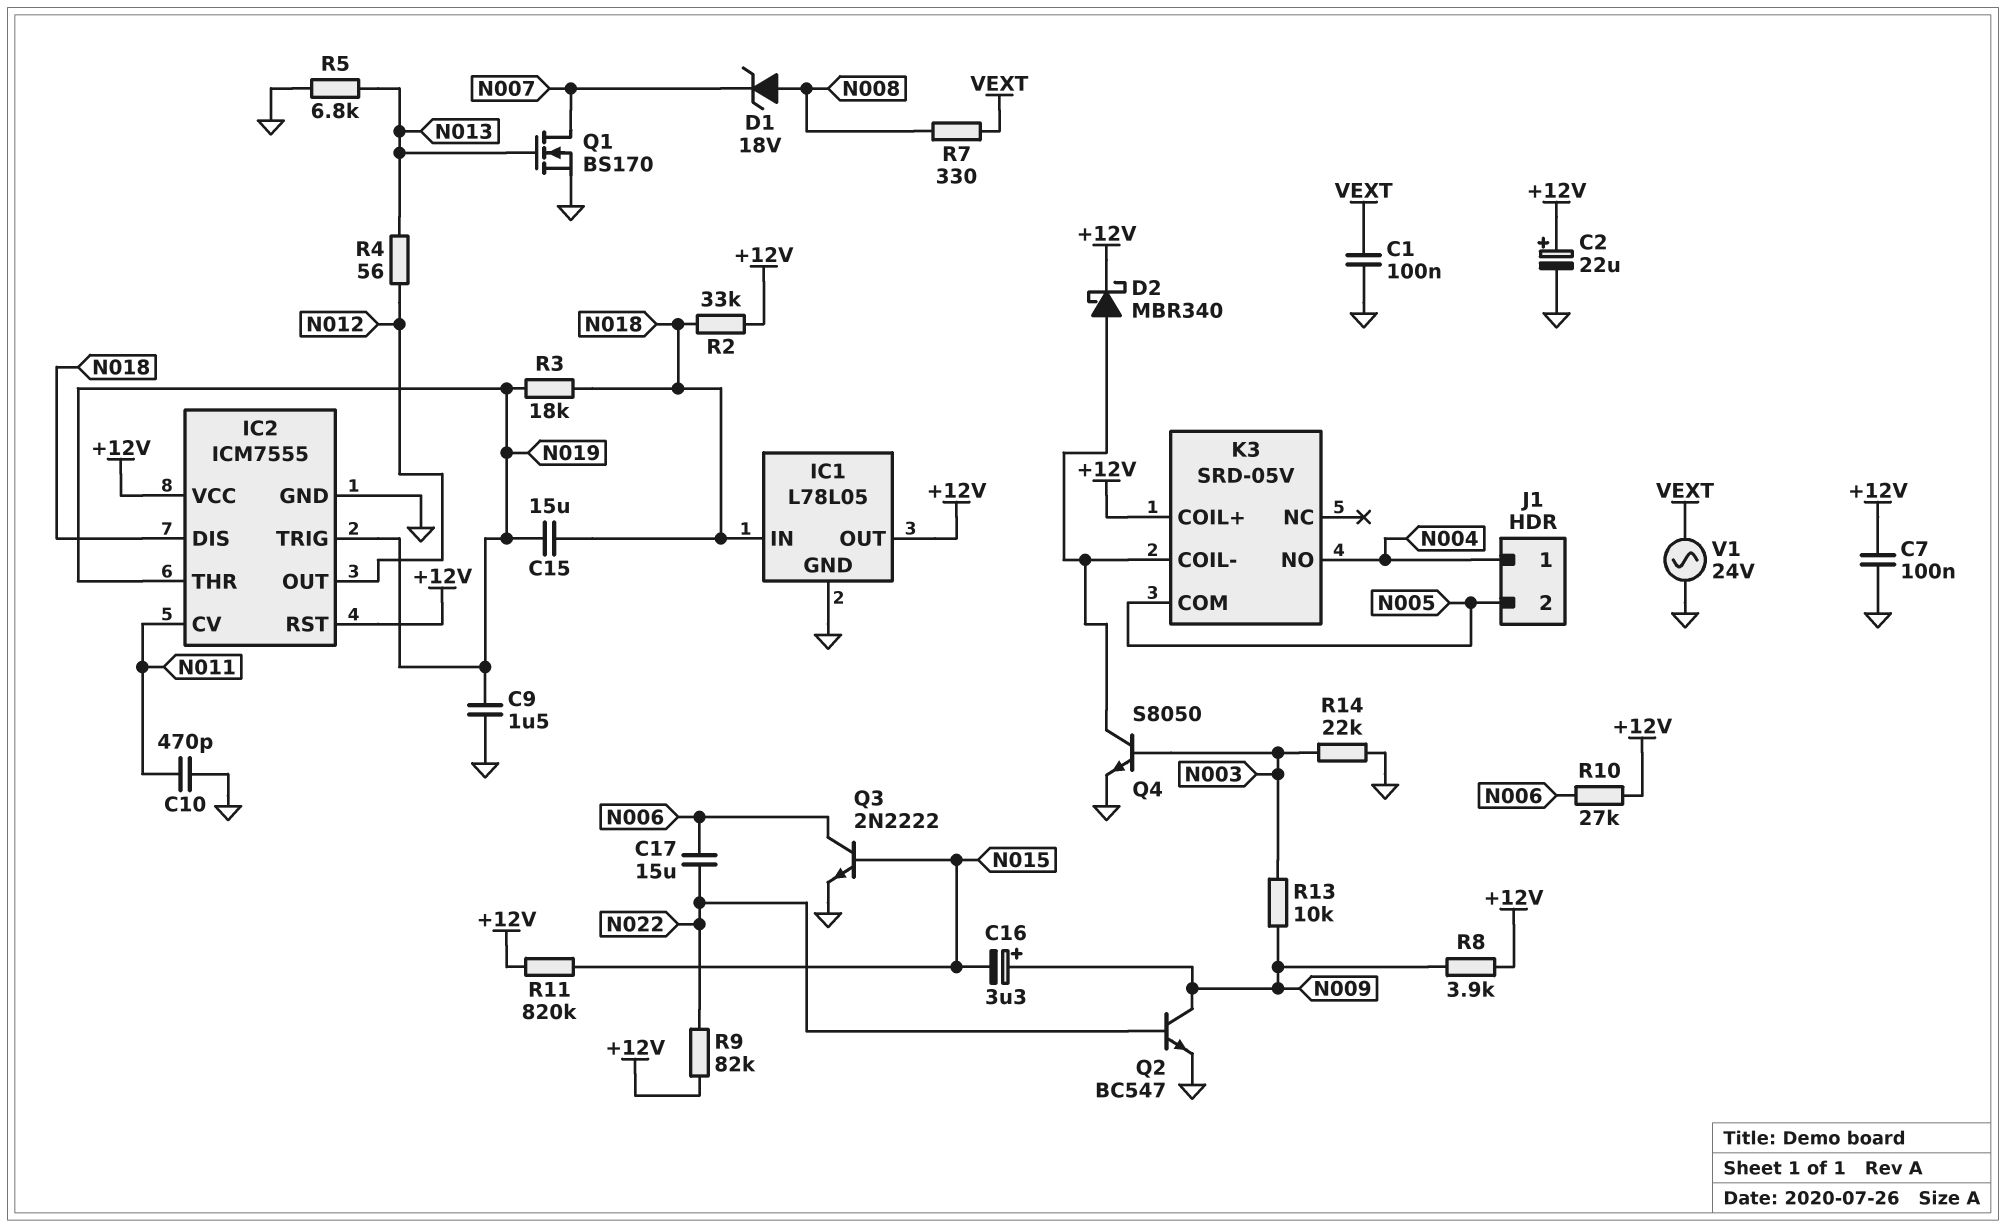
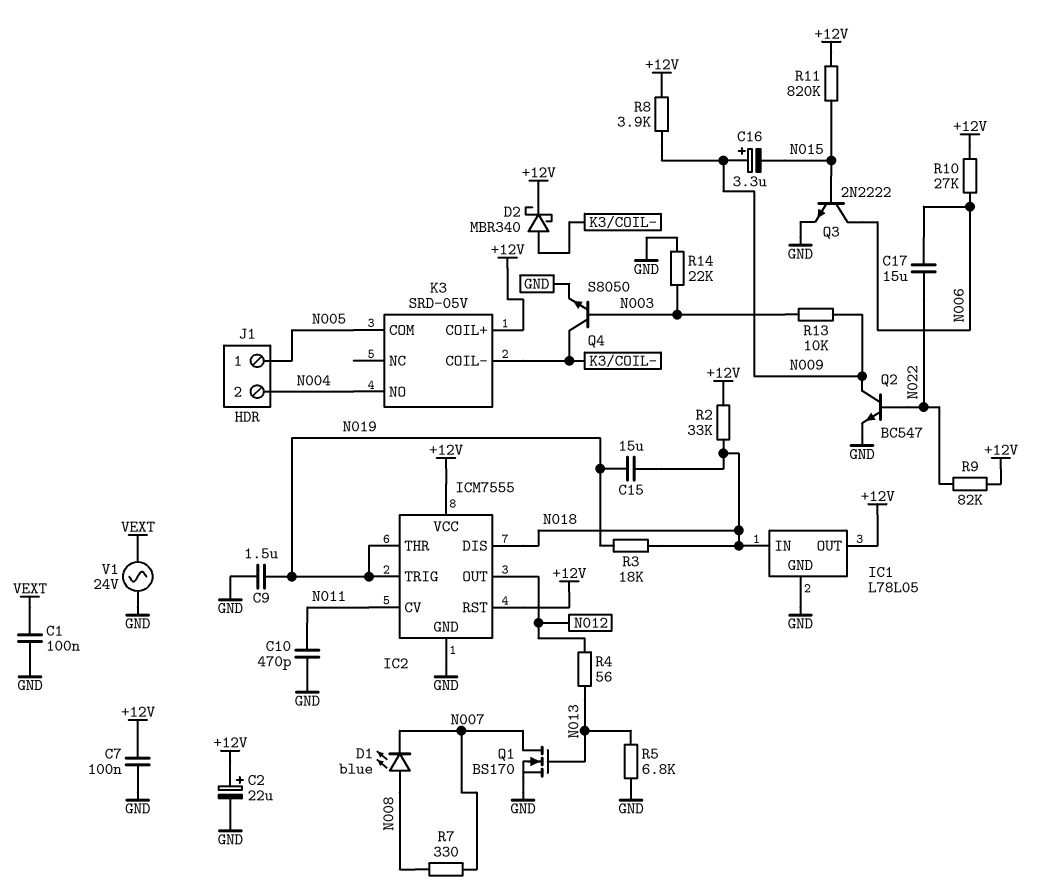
D1: zener 18V (A N008, K N007) -> LED blue (A N008, K N007)
J1 pin 1: N004 -> N005
J1 pin 2: N005 -> N004
R7: 330 (N008, VEXT) -> 330 (N007, N008)

